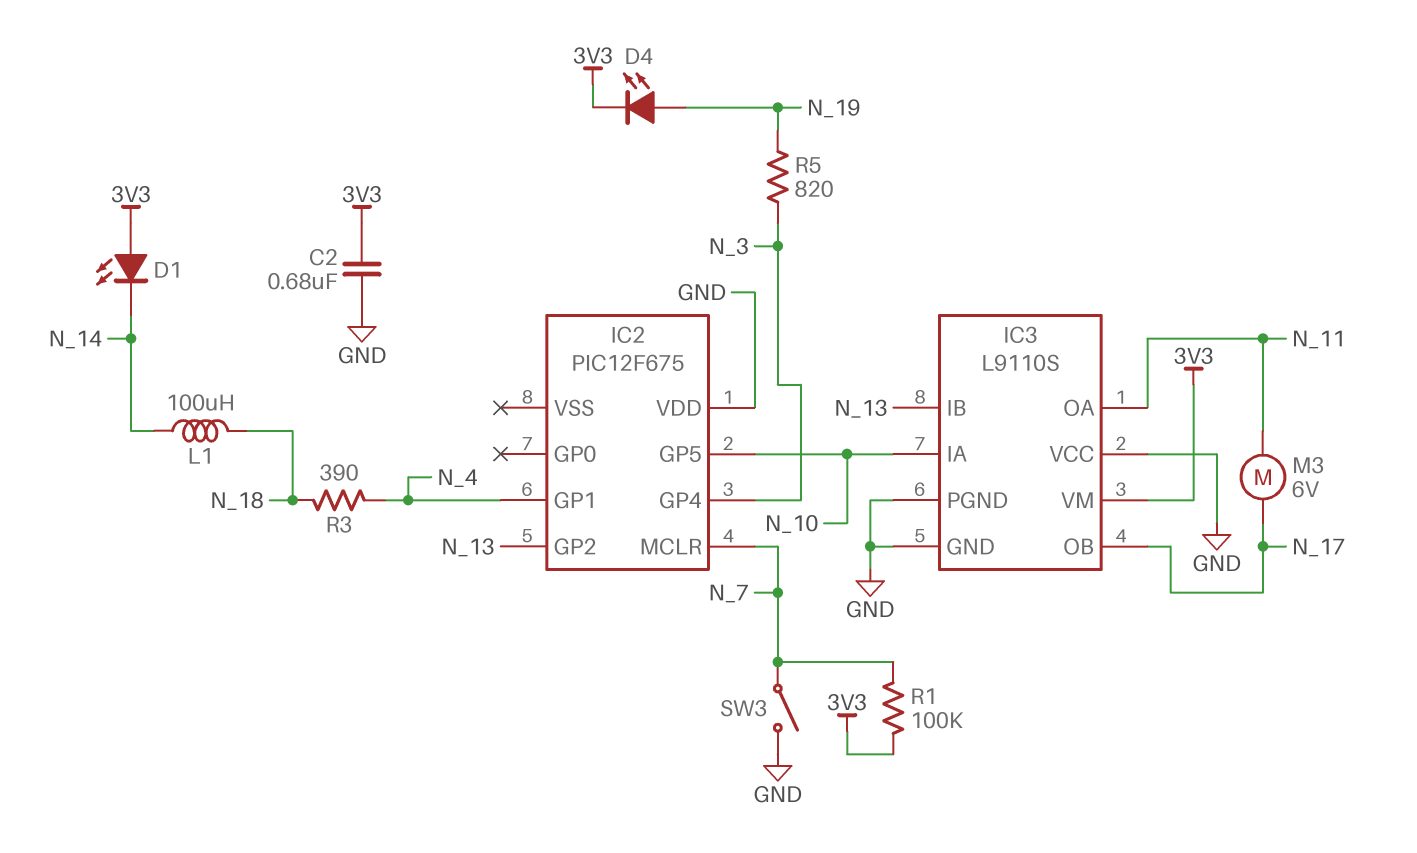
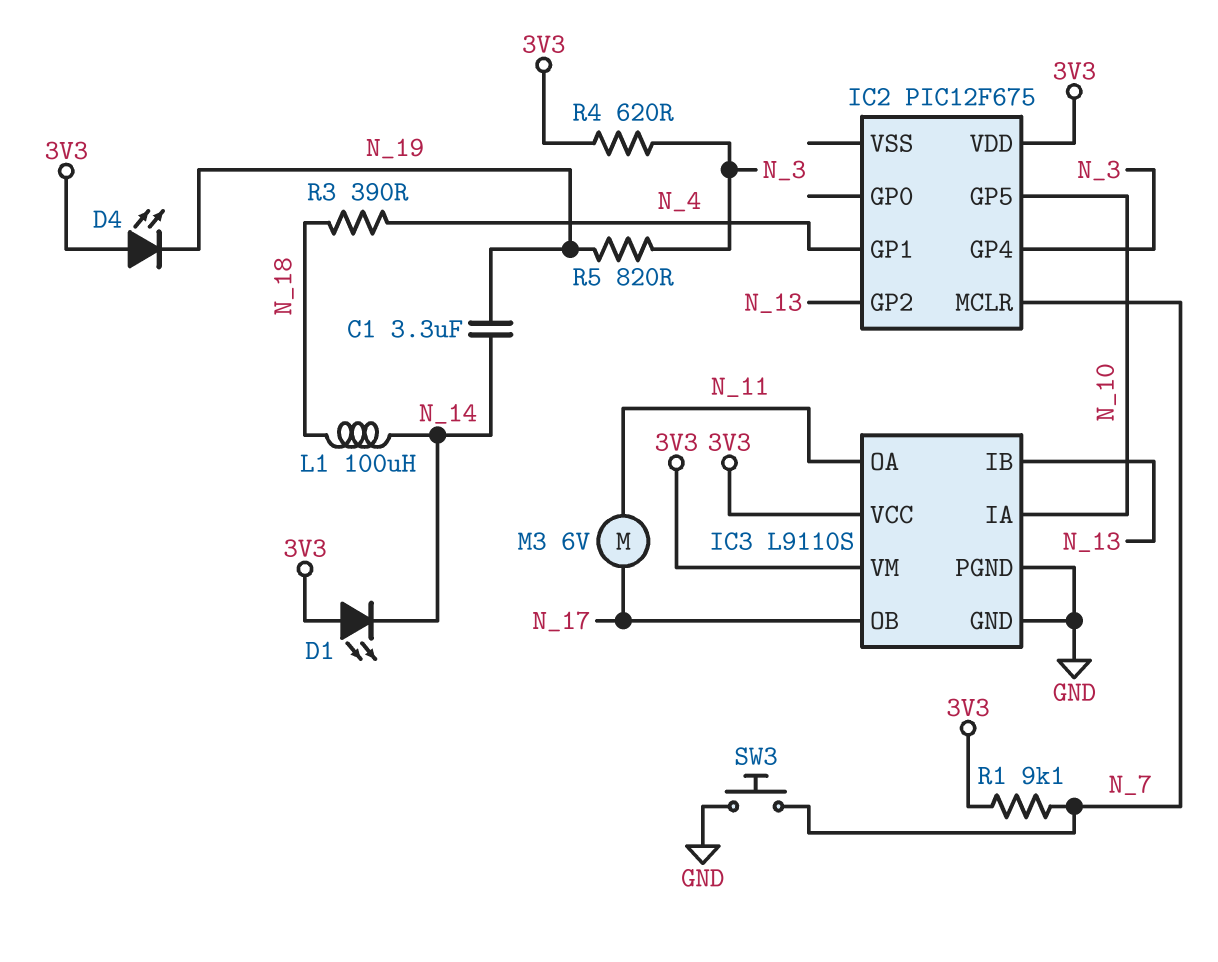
C1: none -> 3.3uF (N_14, N_19)
C2: 680nF (3V3, GND) -> none
D4: LED (A N_19, K 3V3) -> LED (A 3V3, K N_19)
IC2 pin VDD: GND -> 3V3
IC3 pin VCC: GND -> 3V3
R1: 100k (3V3, N_7) -> 9.1k (3V3, N_7)
R4: none -> 620 (3V3, N_3)
SW3: switch (GND, N_7) -> button (GND, N_7)

